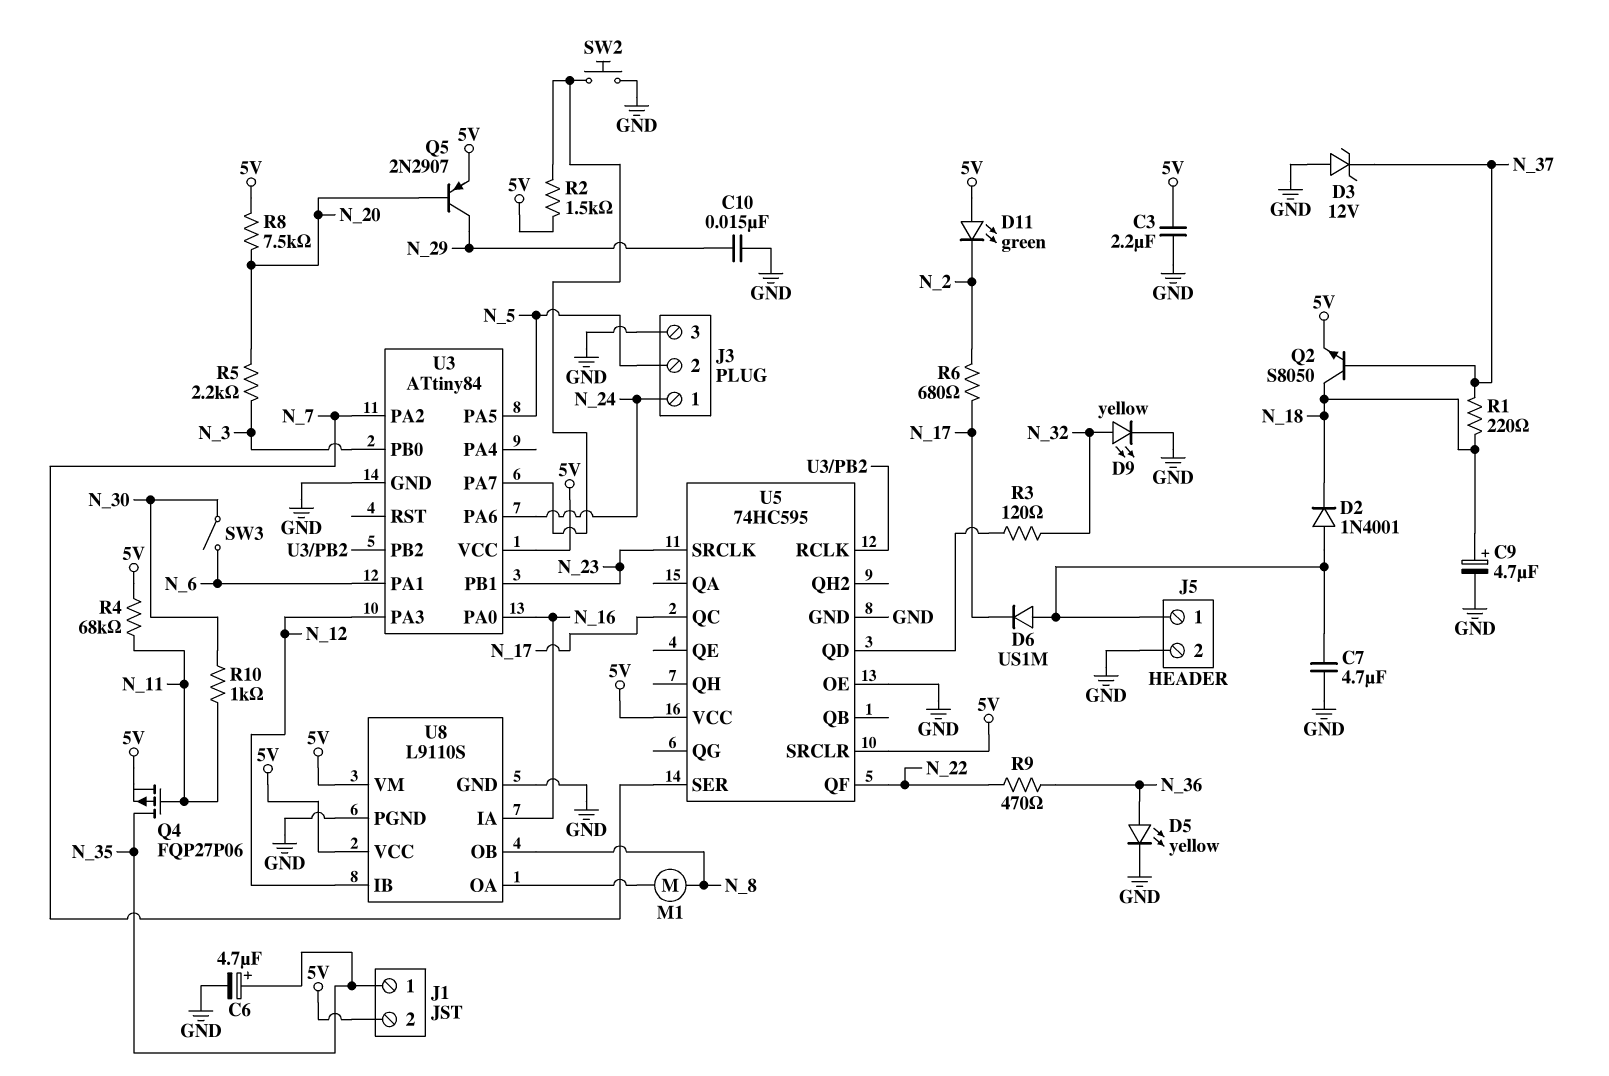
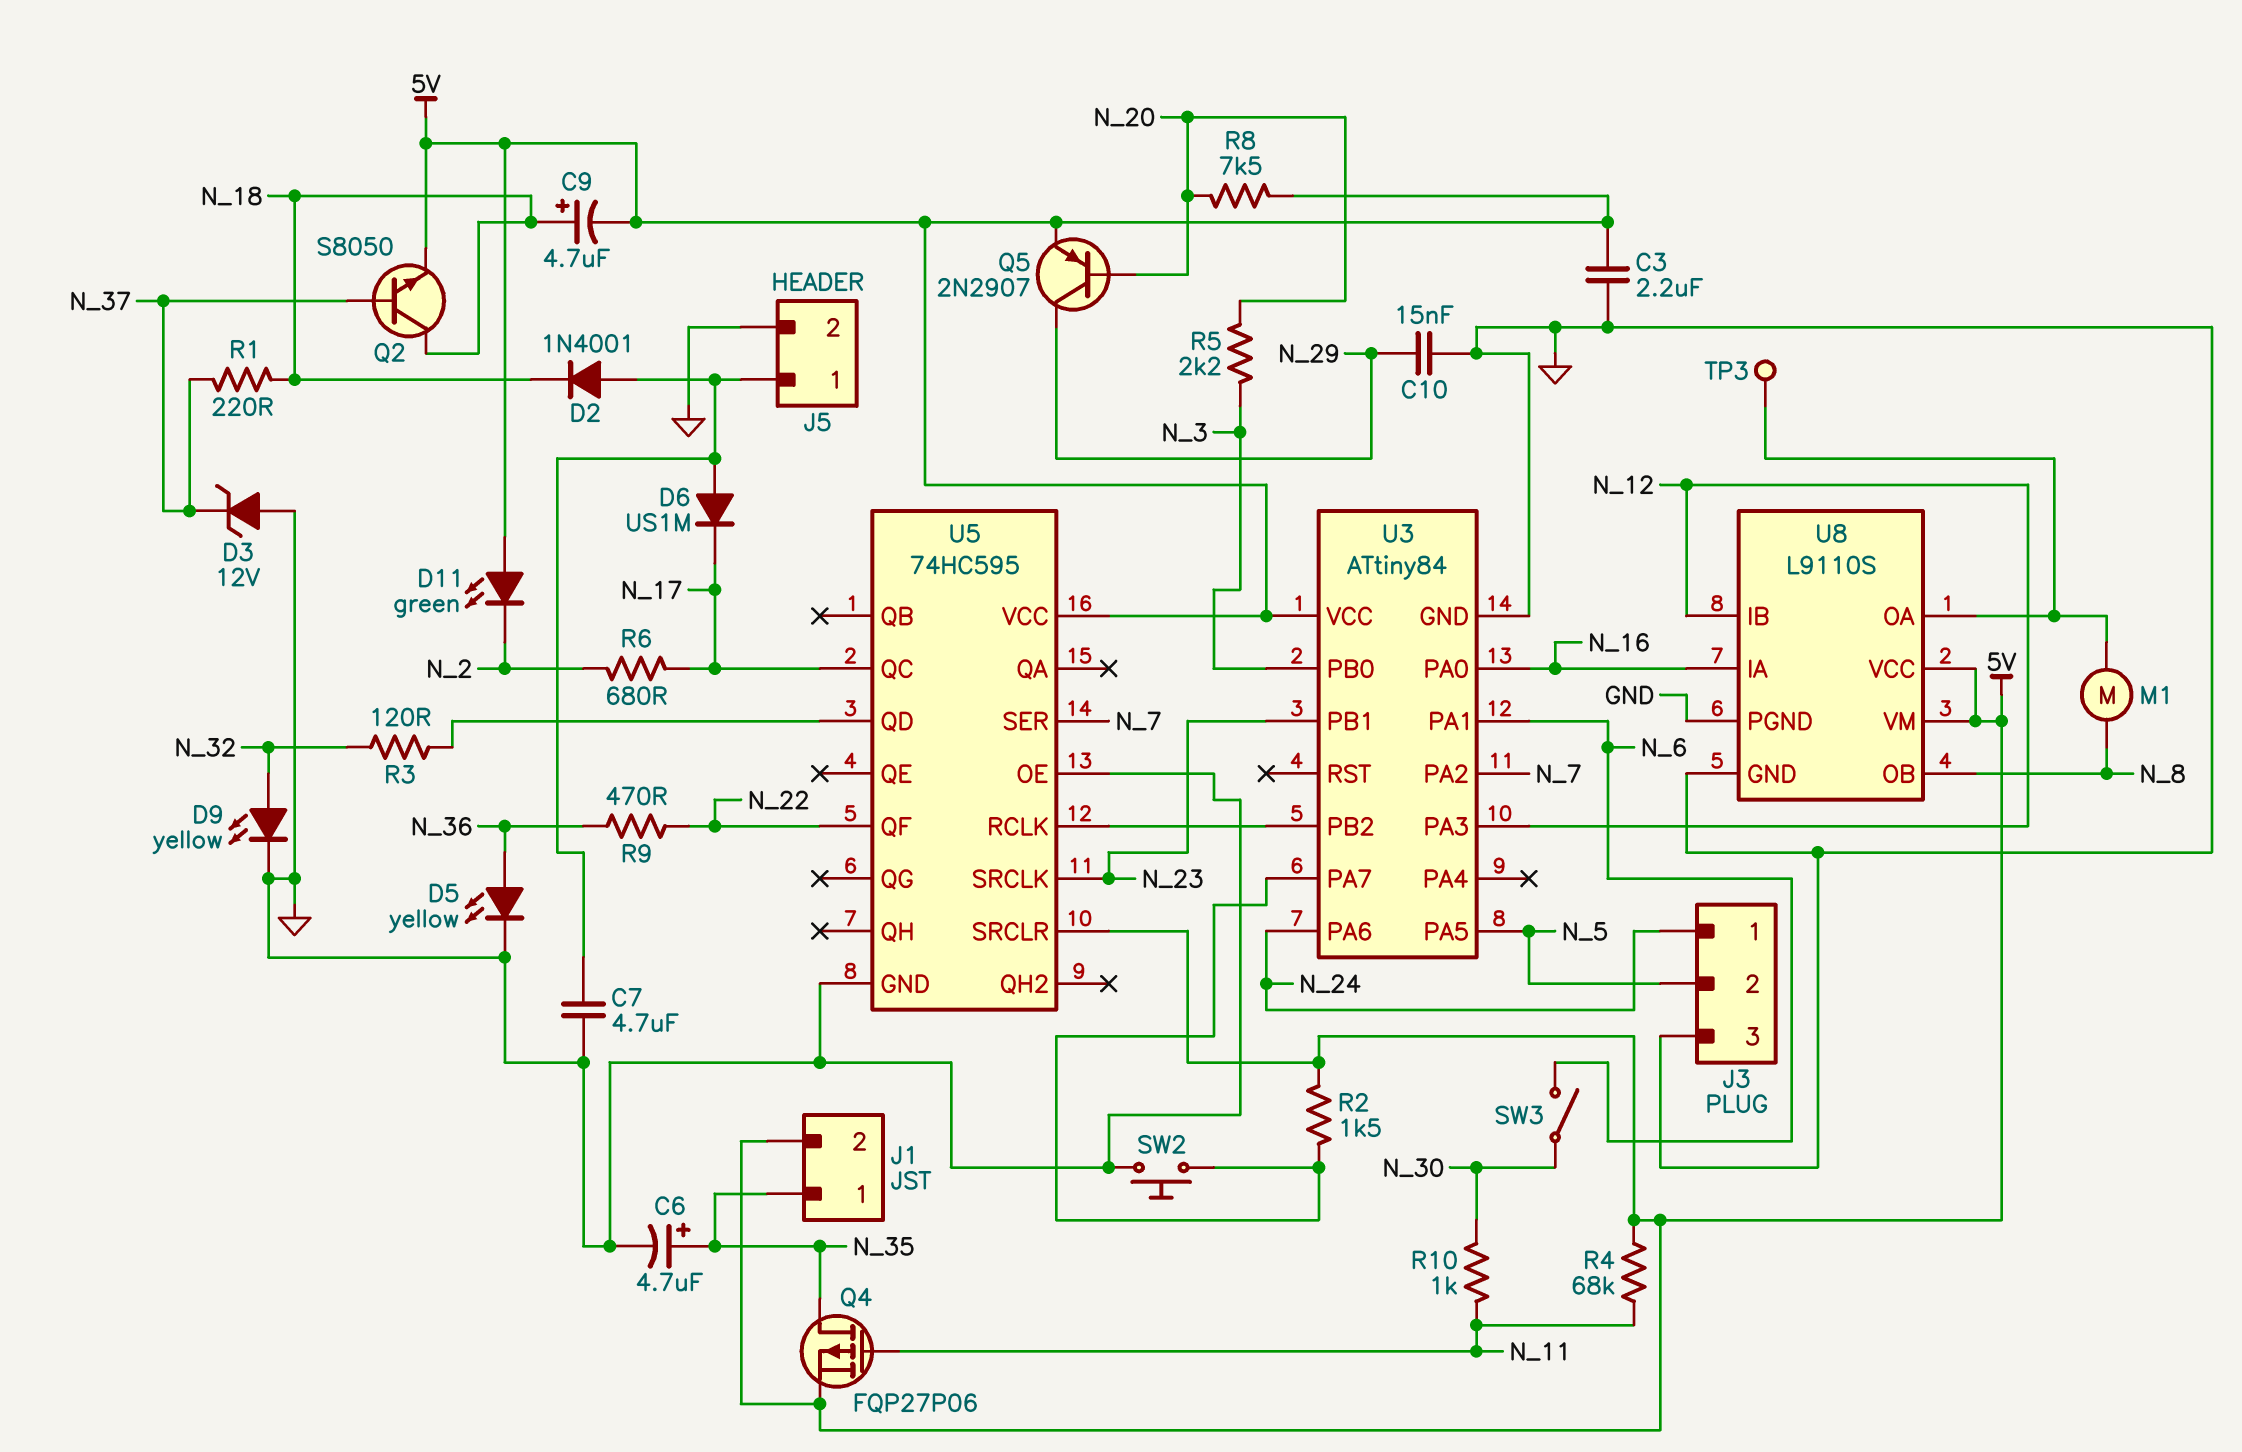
C9: 4.7uF (plus N_18, minus GND) -> 4.7uF (plus N_18, minus 5V)
TP3: none -> test point (U8/OA)

